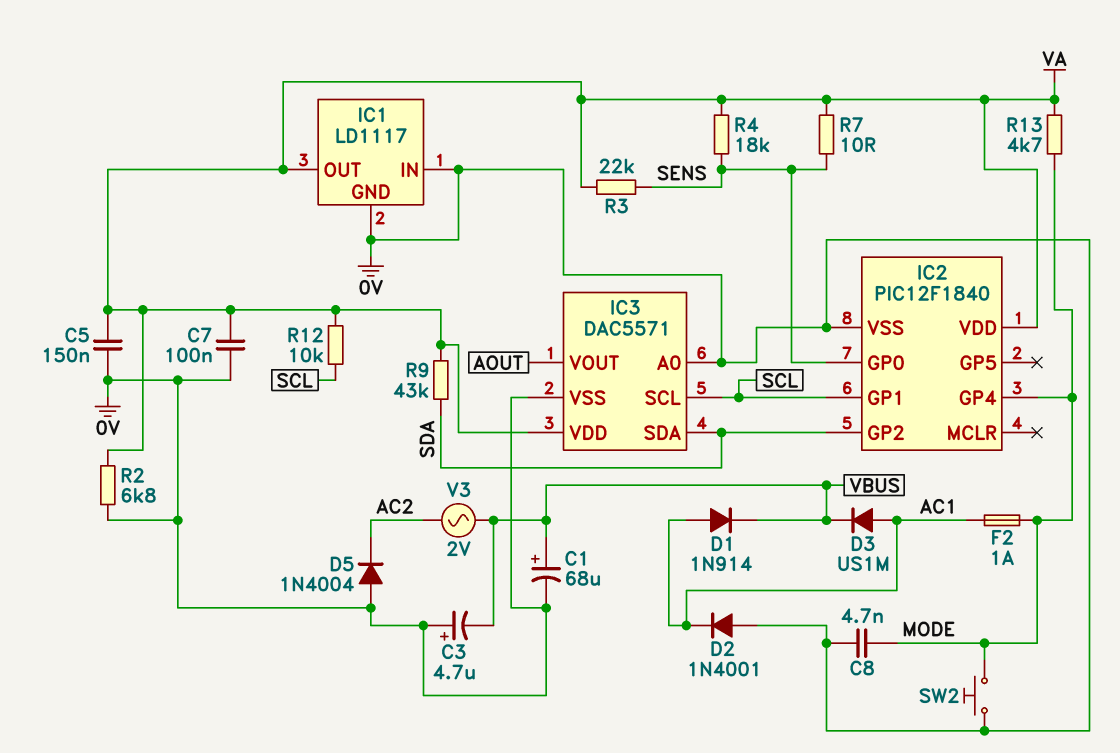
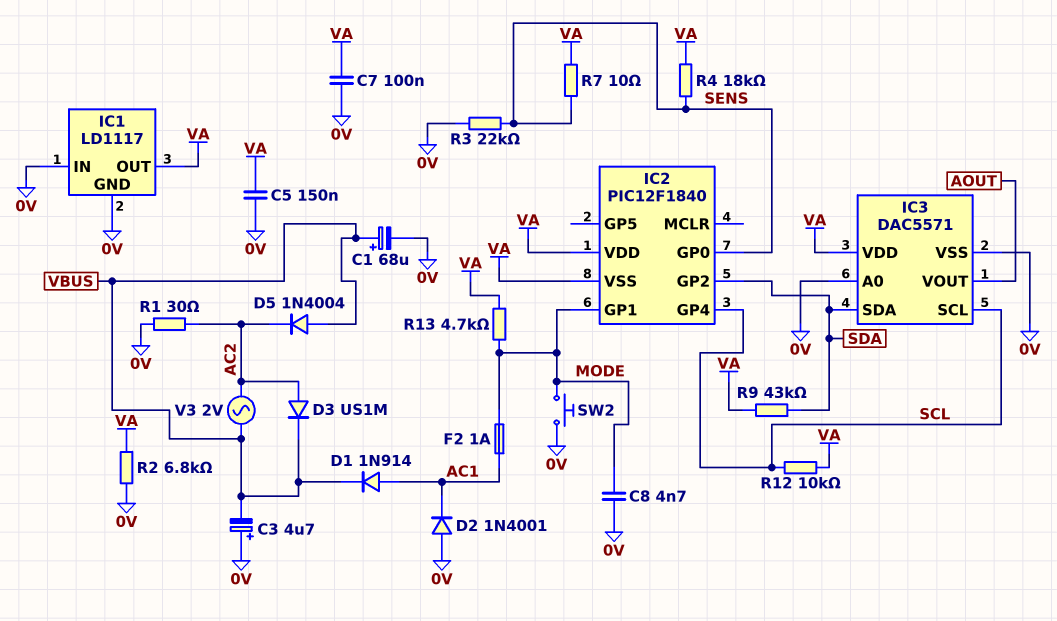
D3: diode US1M (A AC1, K VBUS) -> diode US1M (A AC2, K VBUS)
D5: diode 1N4004 (A 0V, K AC2) -> diode 1N4004 (A VBUS, K AC2)
IC2 pin GP1: SCL -> MODE
IC2 pin GP4: MODE -> SCL
IC2 pin VSS: 0V -> VA
R1: none -> 30 (0V, AC2)
R3: 22k (SENS, VA) -> 22k (0V, SENS)

